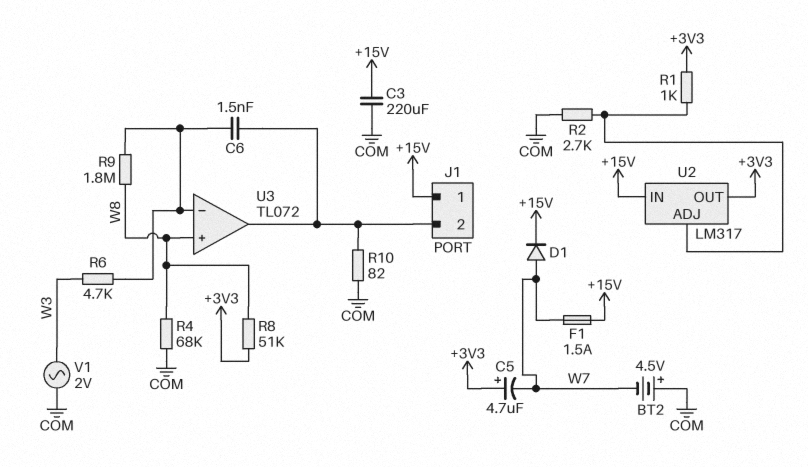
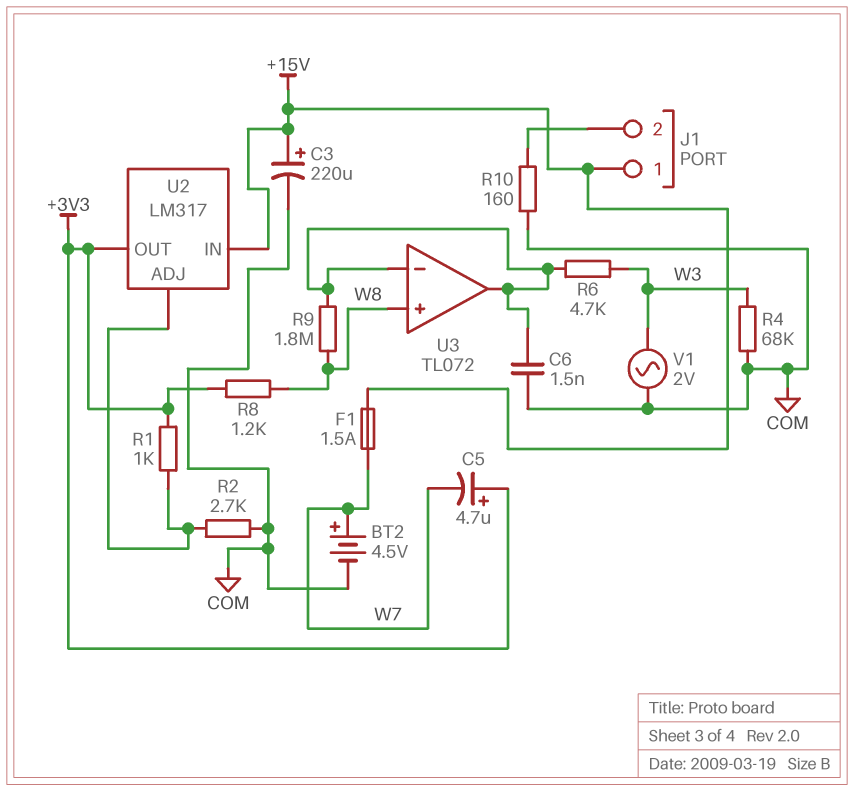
BT2: 4.5V (plus COM, minus W7) -> 4.5V (plus W7, minus COM)
C3: 220uF (+15V, COM) -> 220uF (plus +15V, minus COM)
C6: 1.5nF (J1/2, U3/in-) -> 1.5nF (COM, U3/in-)
D1: diode (A W7, K +15V) -> none
R4: 68k (COM, W8) -> 68k (COM, W3)
R8: 51k (+3V3, W8) -> 1.2k (+3V3, W8)
R10: 82 (COM, J1/2) -> 160 (COM, J1/2)
U3 pin out: J1/2 -> U3/in-

